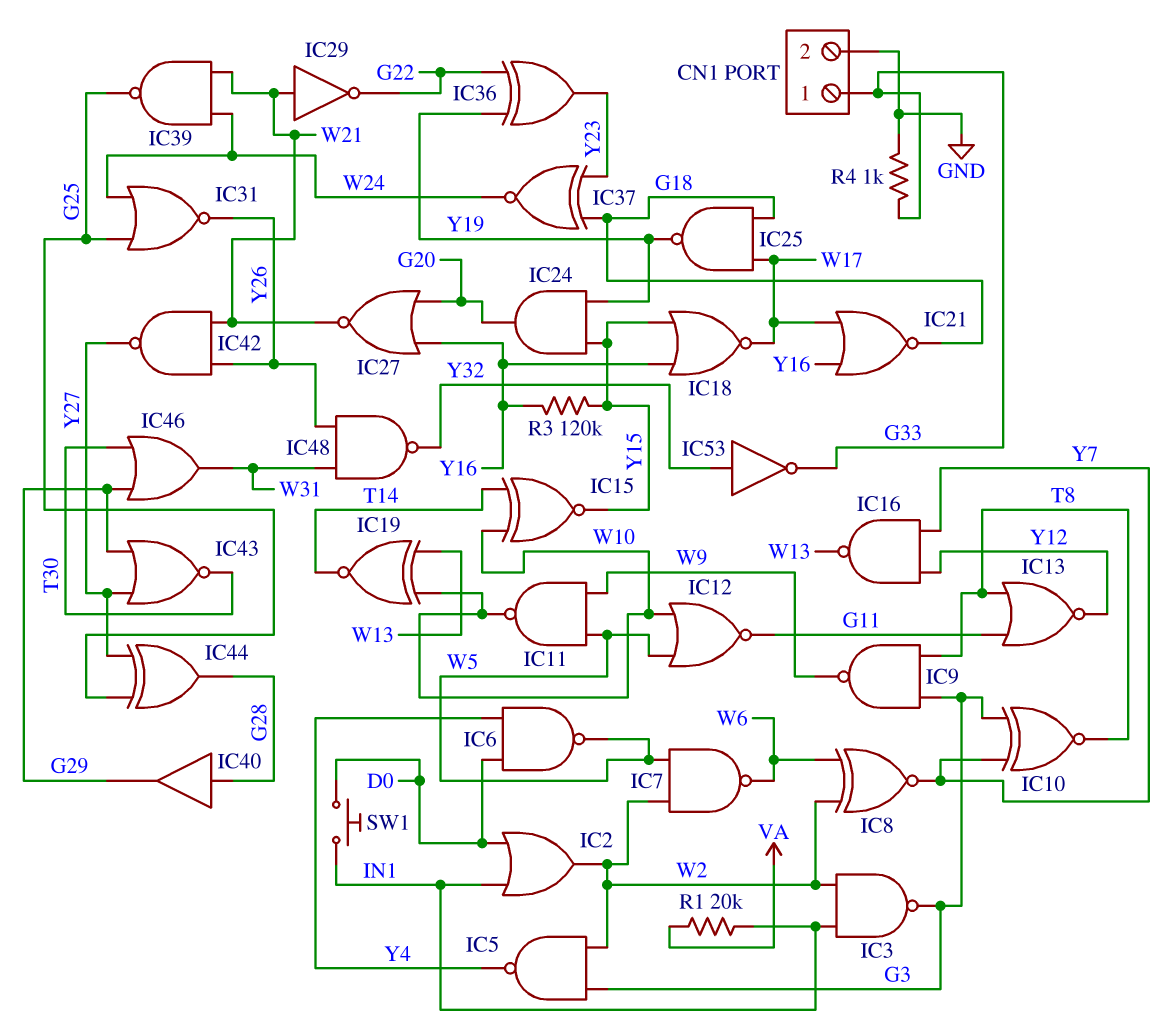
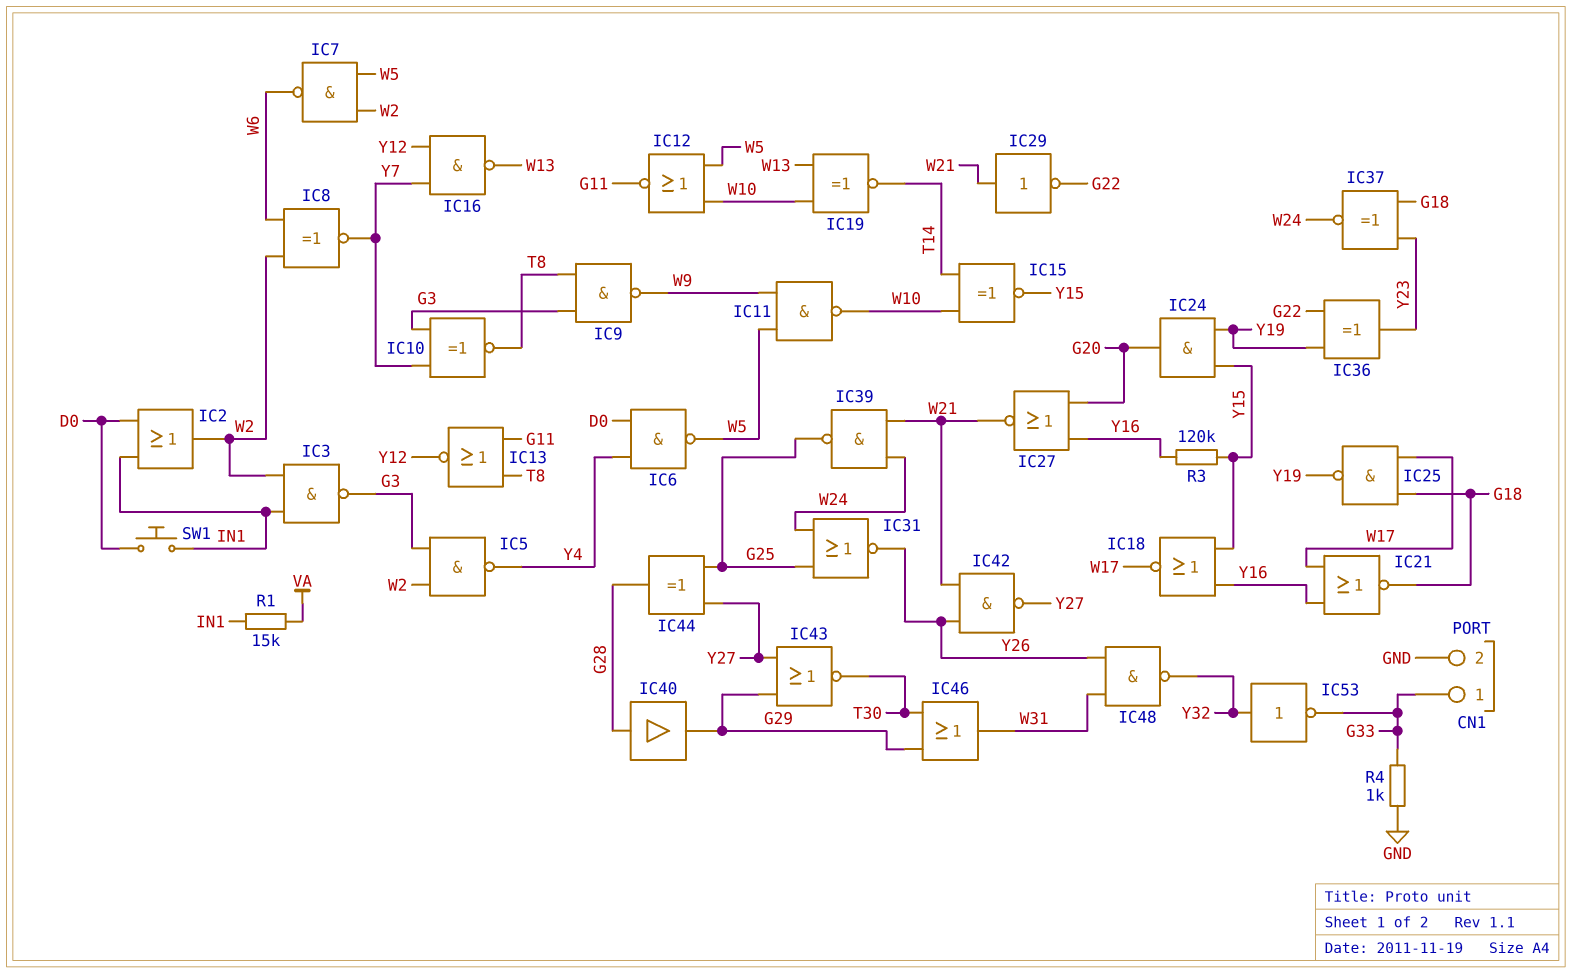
R1: 20k (IN1, VA) -> 15k (IN1, VA)

